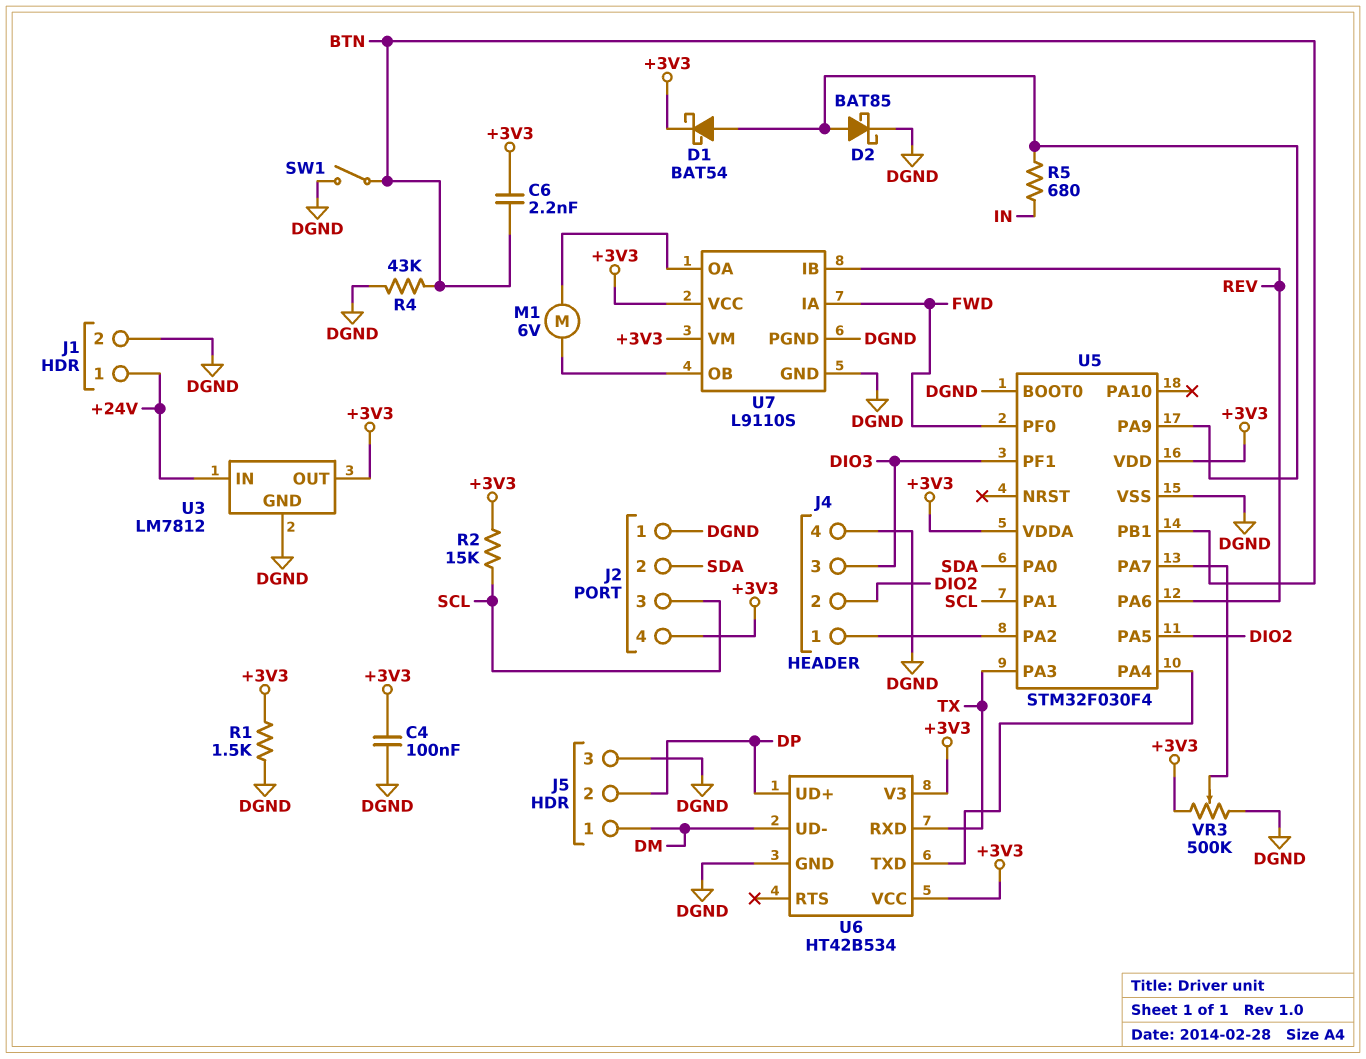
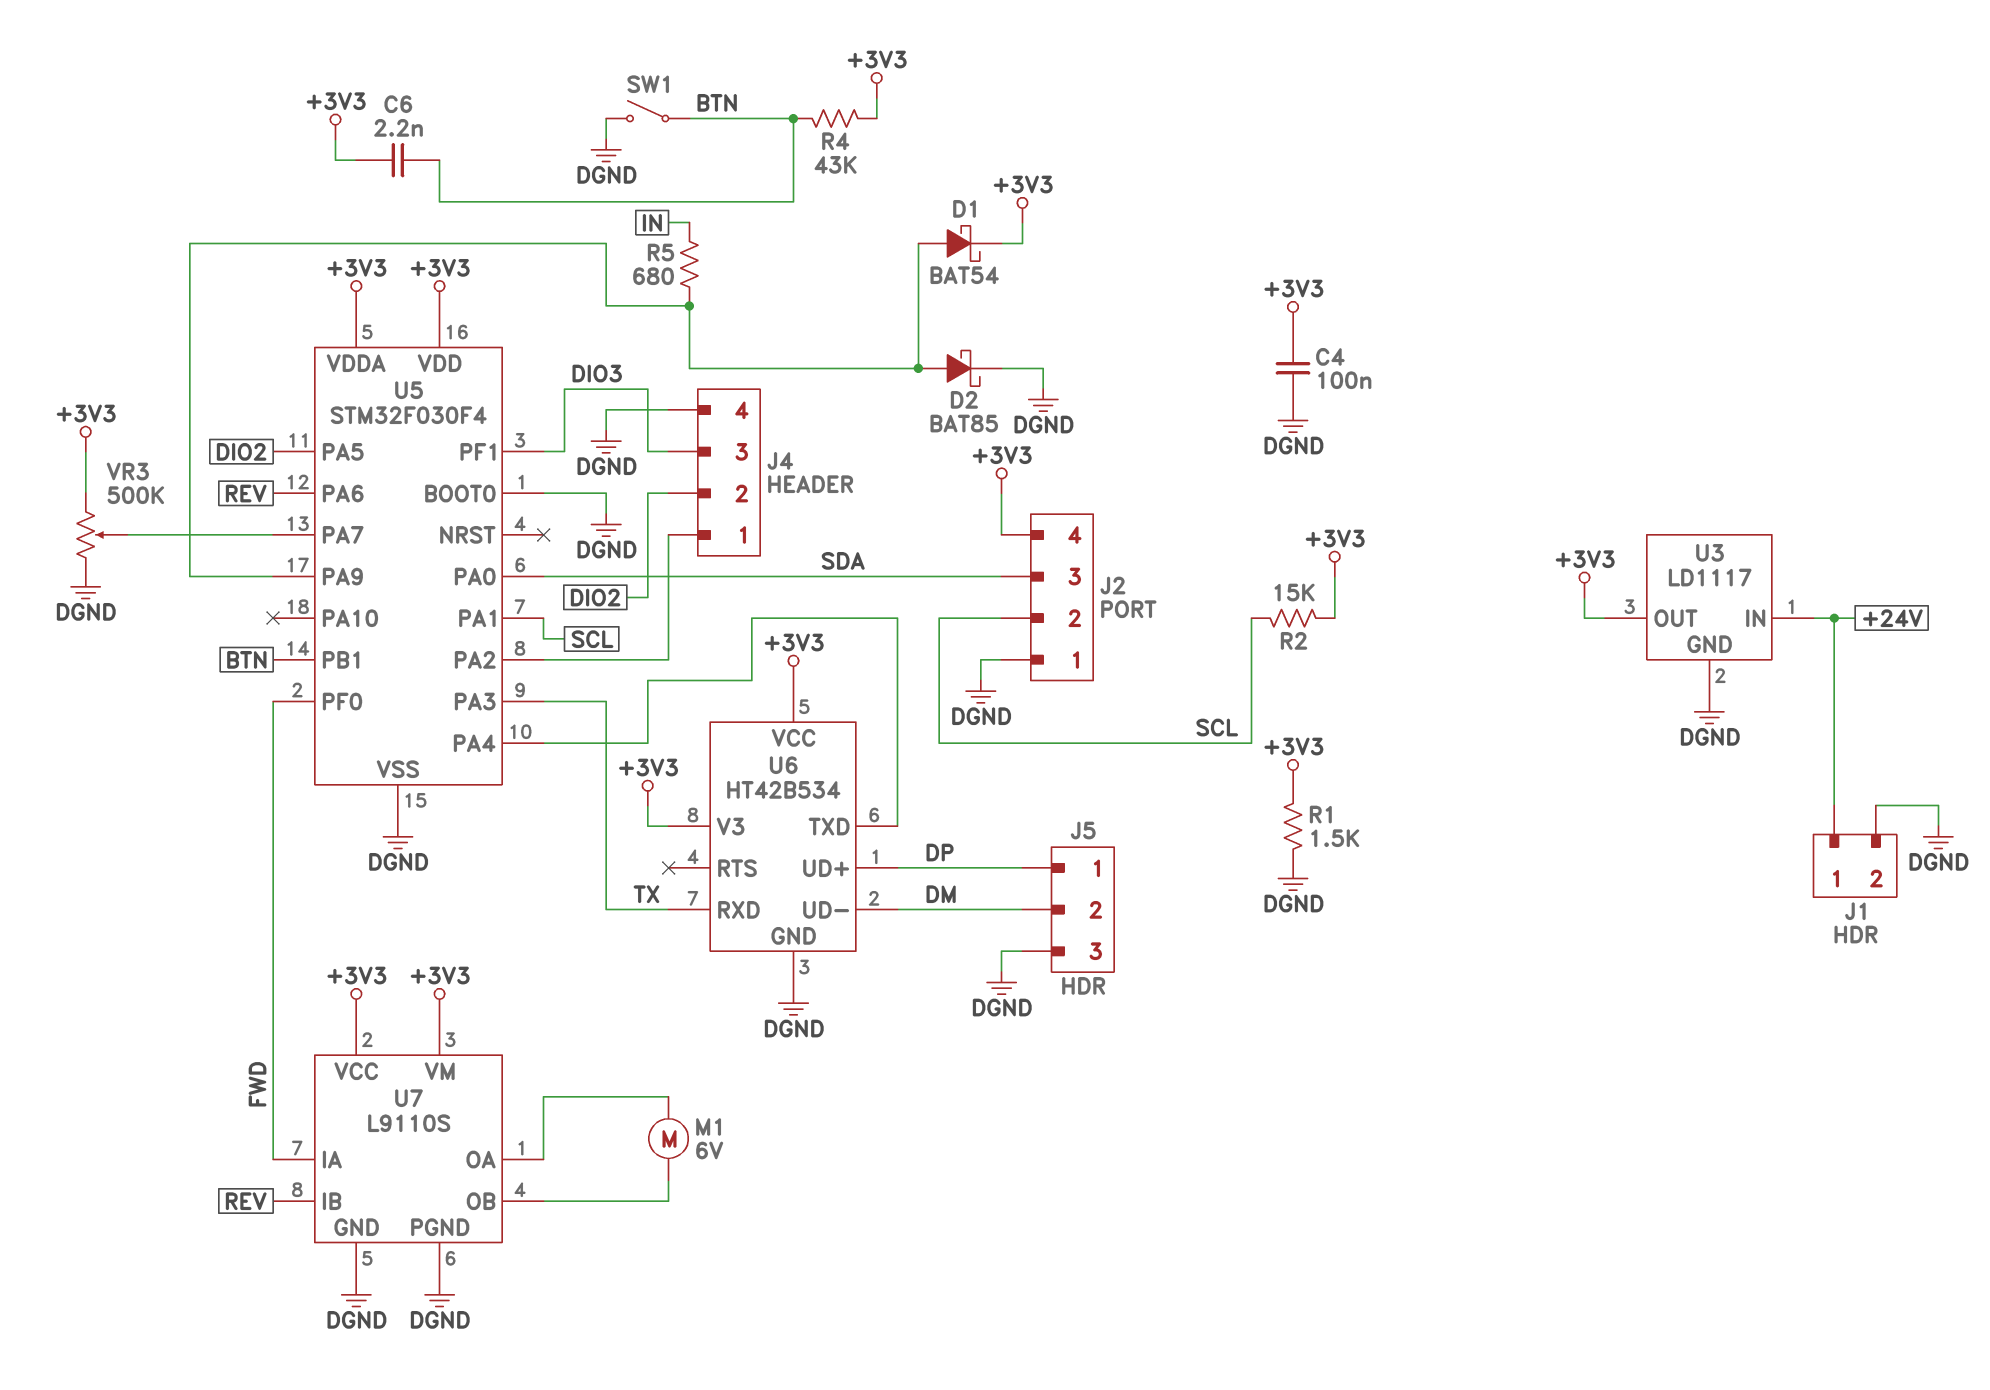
J2 pin 2: SDA -> SCL
J2 pin 3: SCL -> SDA
J5 pin 1: DM -> DP
J5 pin 2: DP -> DM
R4: 43k (BTN, DGND) -> 43k (+3V3, BTN)
U3: LM7812 -> LD1117

